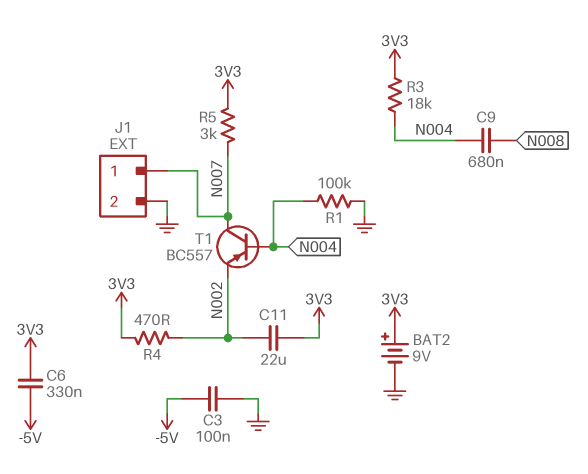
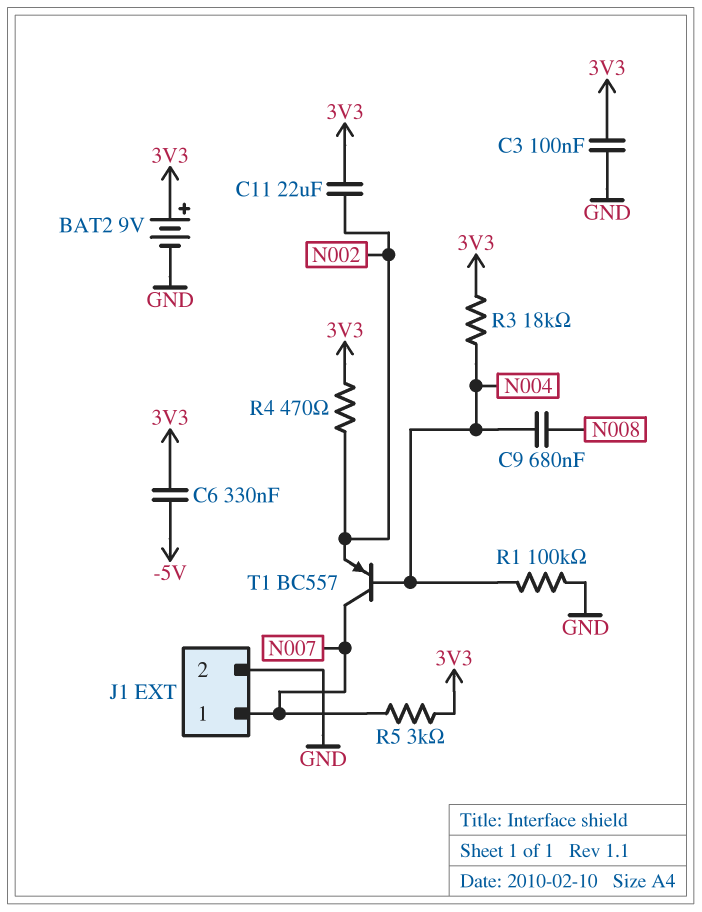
C3: 100nF (-5V, GND) -> 100nF (3V3, GND)

